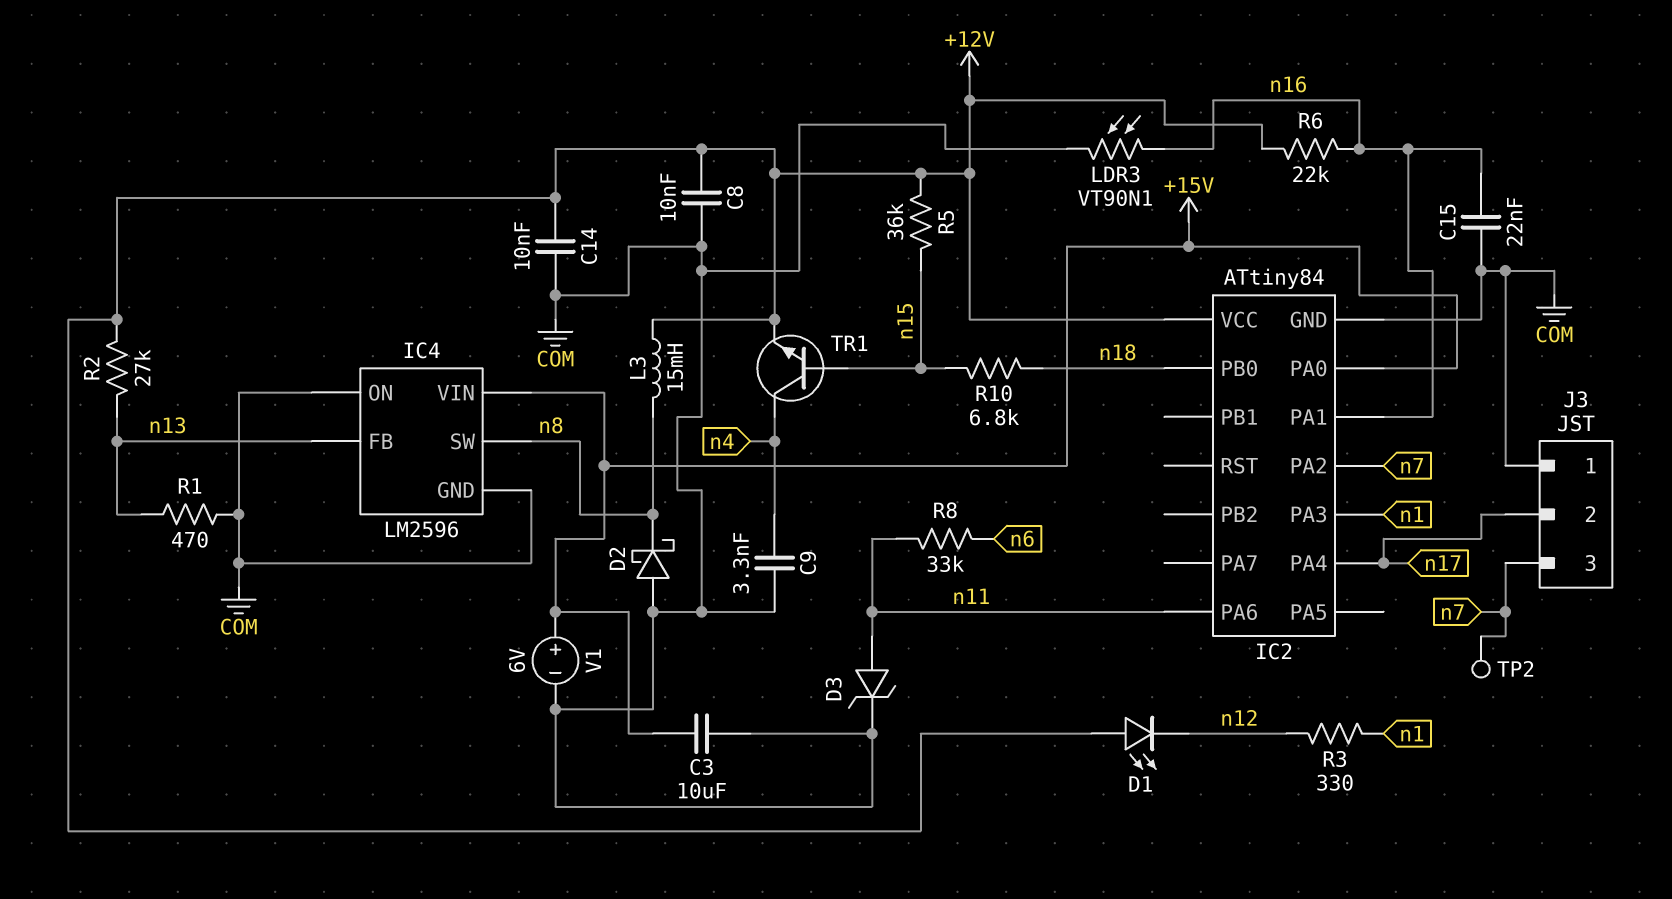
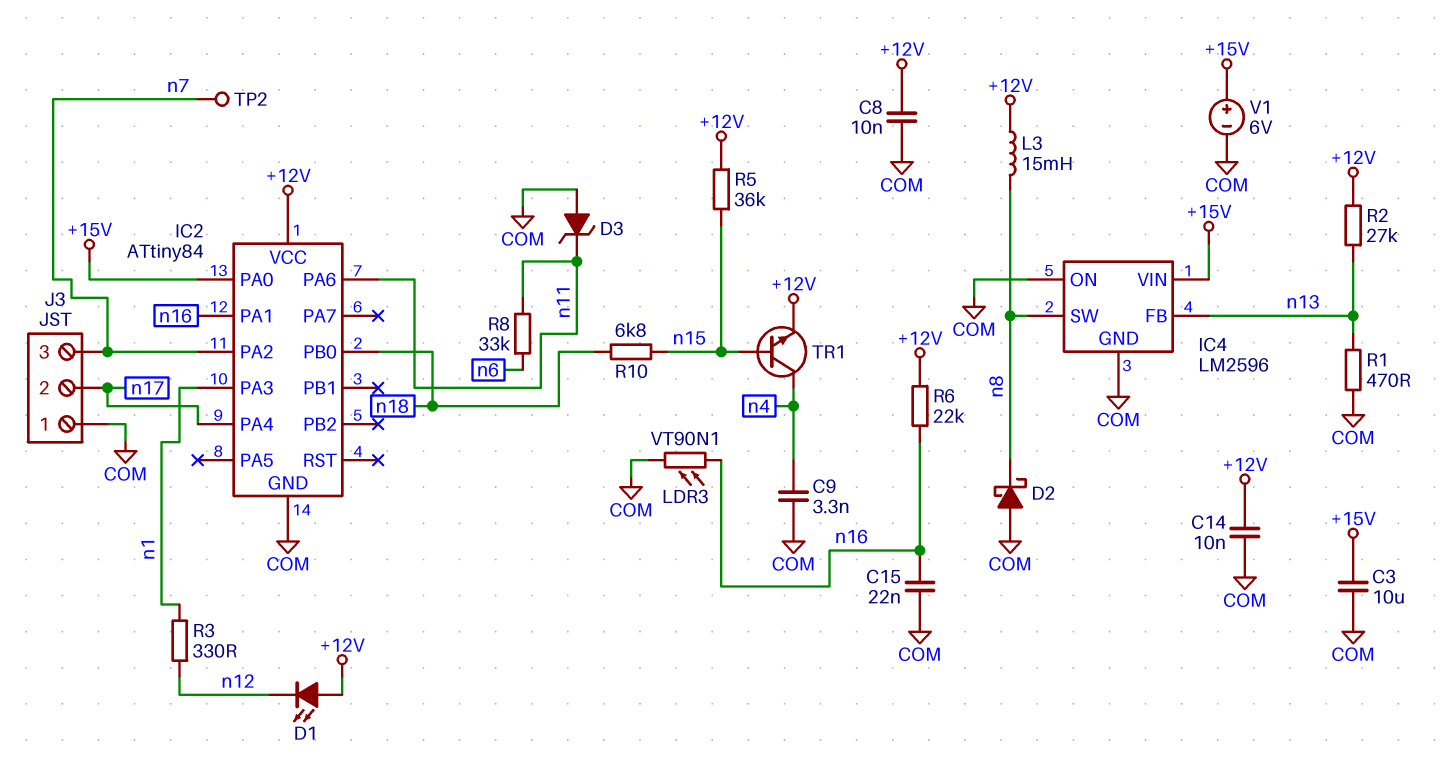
D3: zener (A n11, K COM) -> zener (A COM, K n11)

